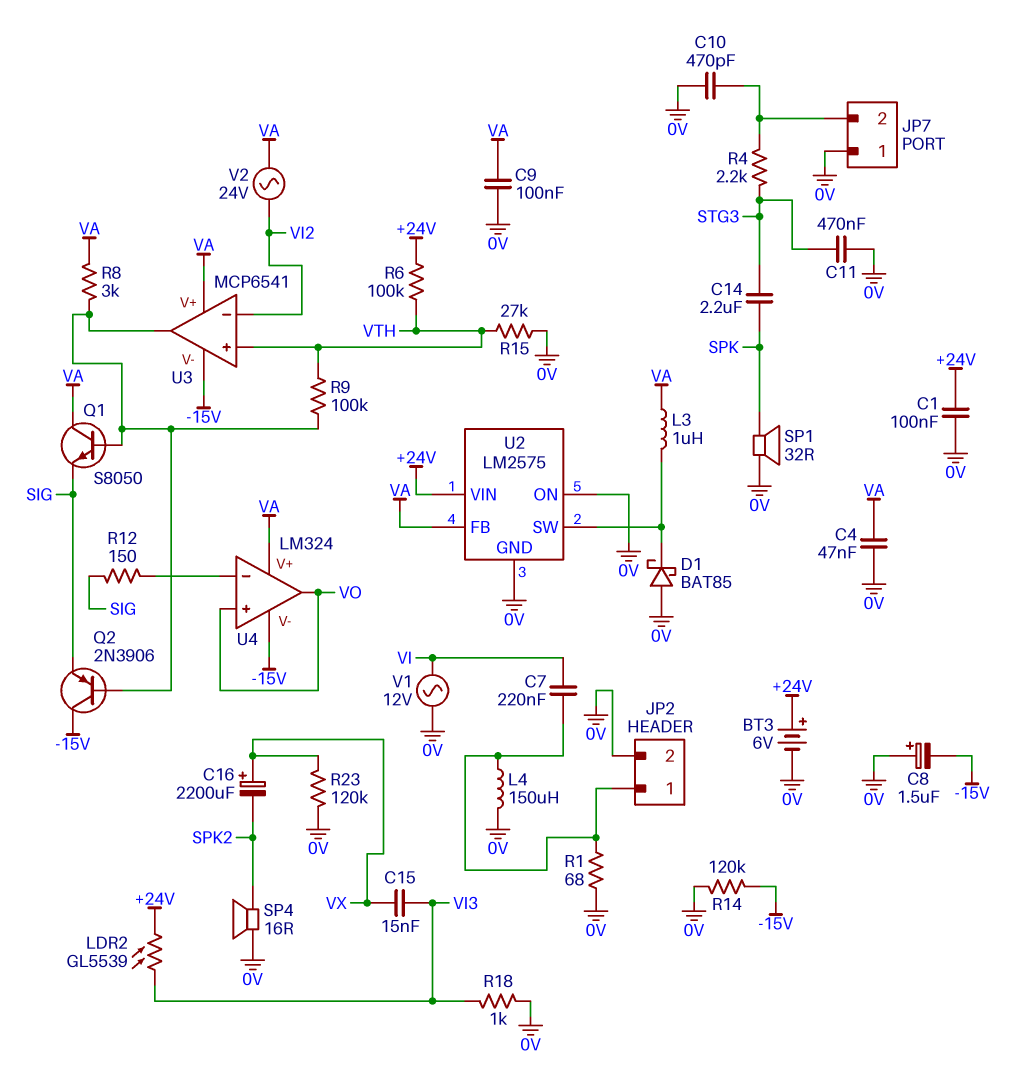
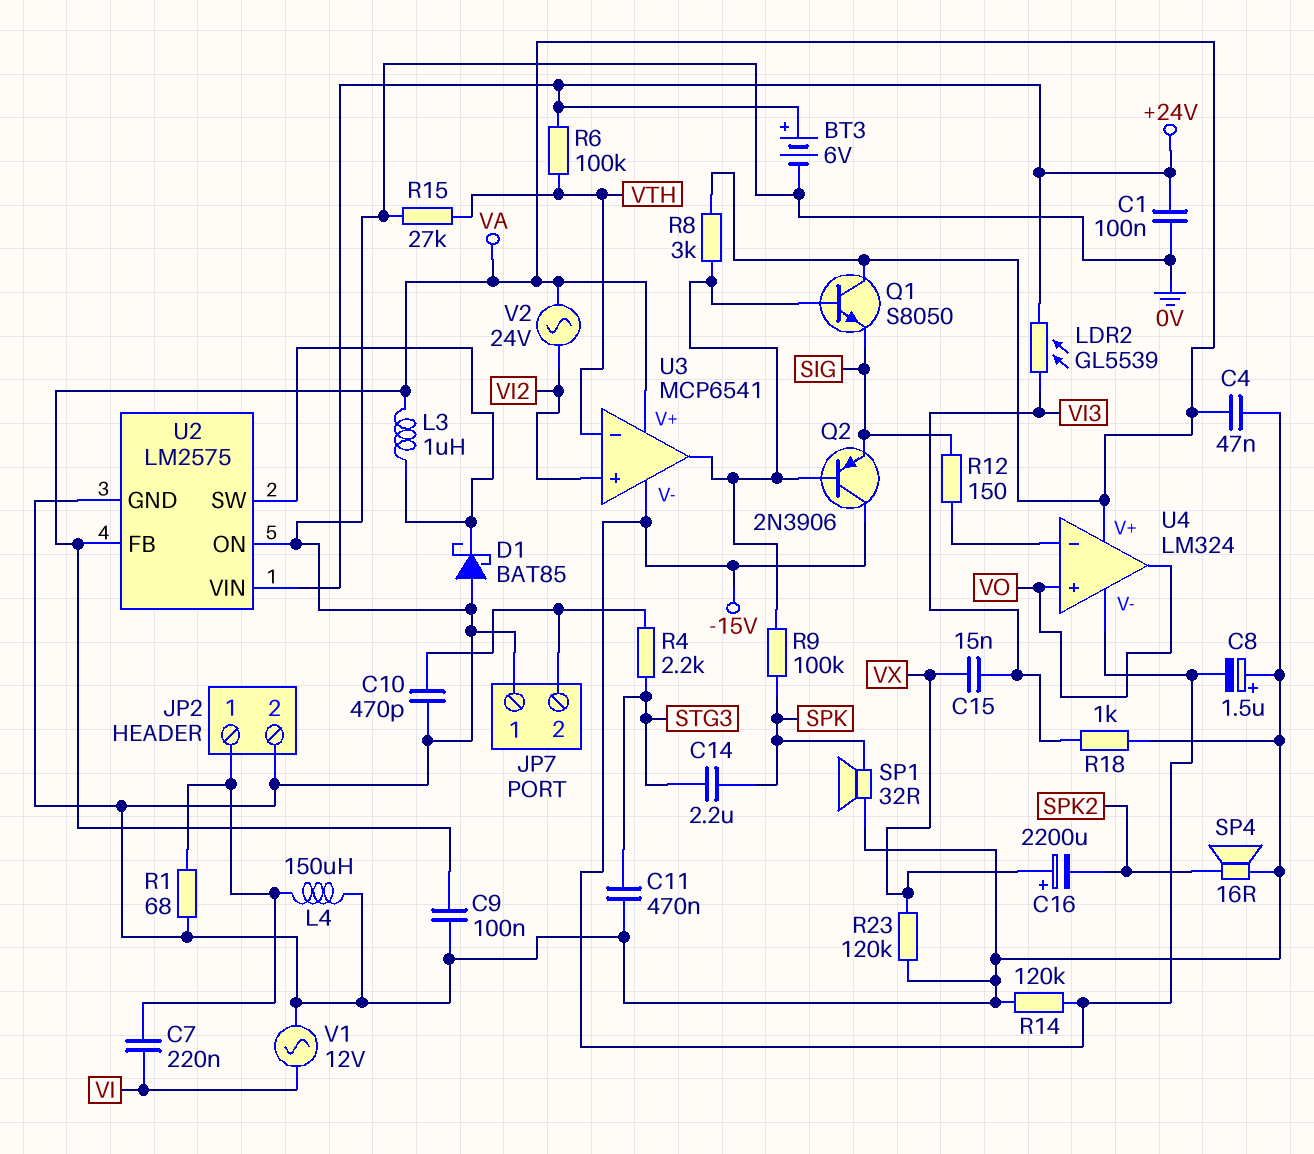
R9: 100k (U3/out, VTH) -> 100k (SPK, U3/out)
U3 pin in+: VTH -> VI2
U3 pin in-: VI2 -> VTH

